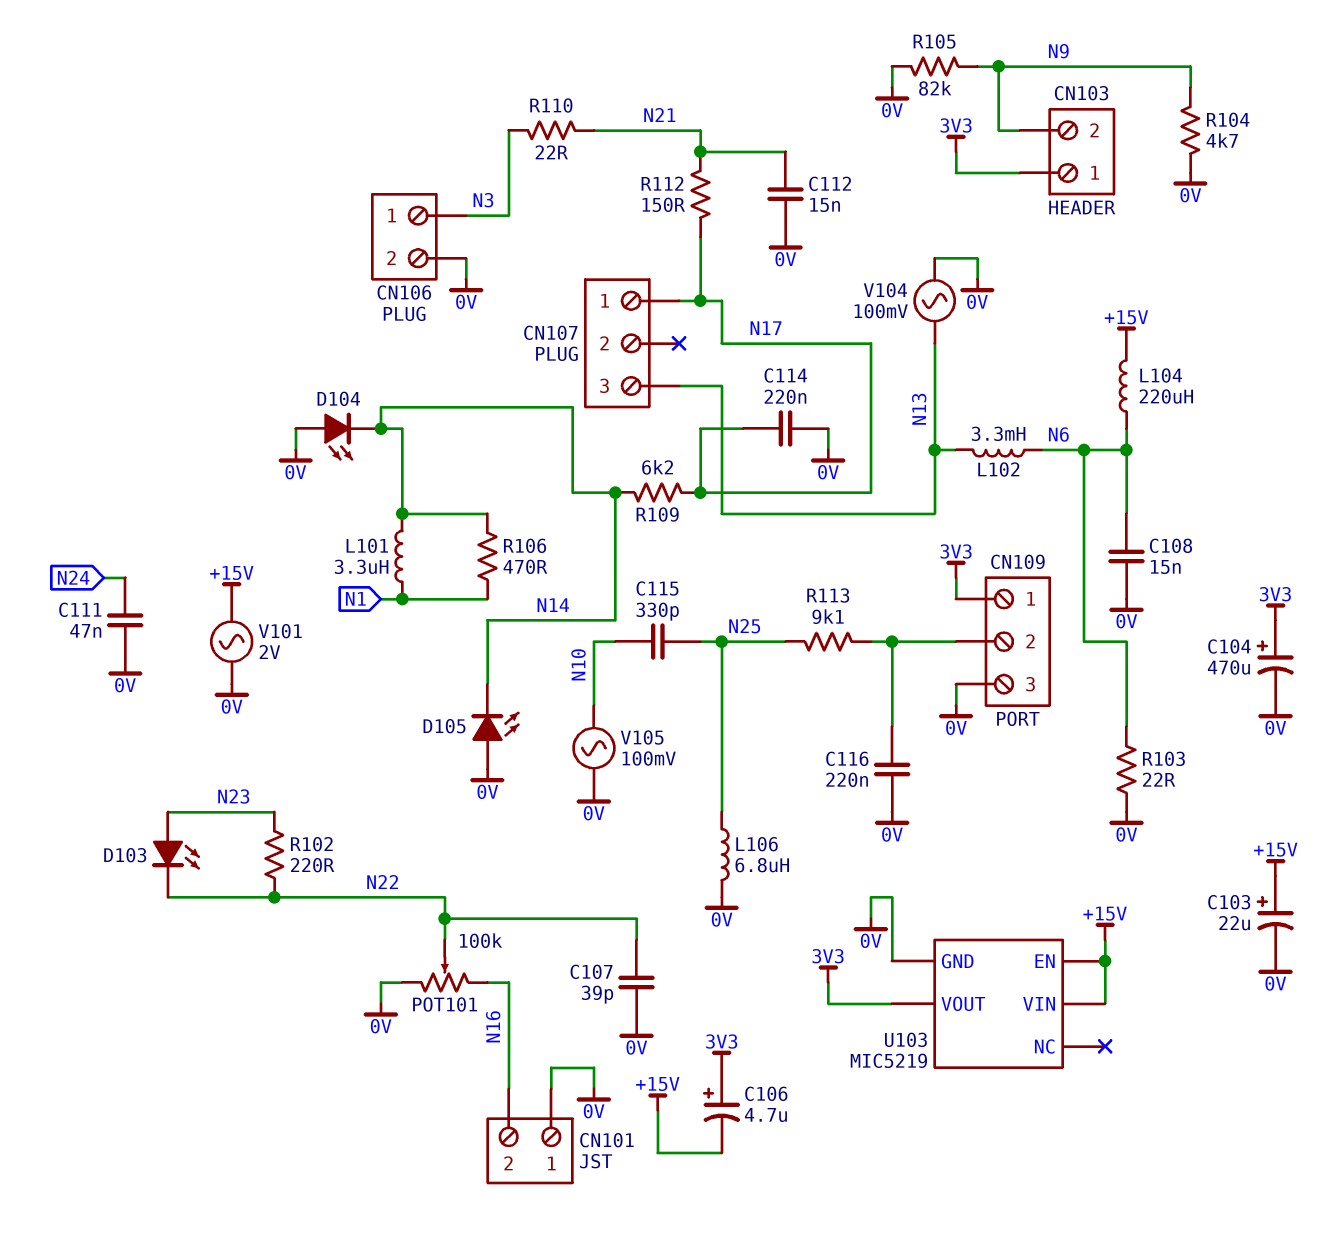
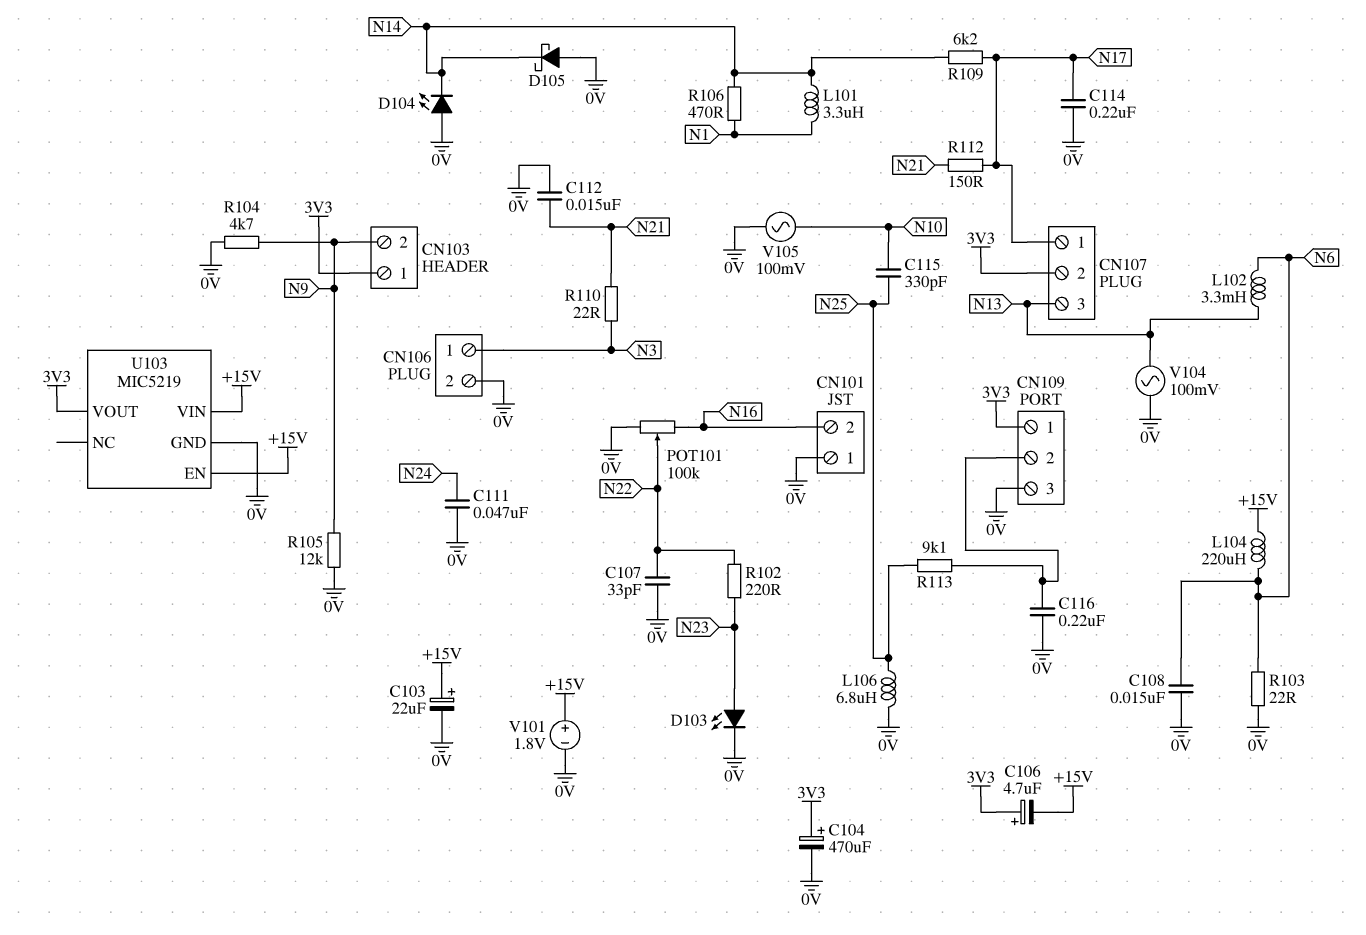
C107: 39pF (0V, N22) -> 33pF (0V, N22)
CN107 pin 2: none -> 3V3
D103: LED (A N23, K N22) -> LED (A N23, K 0V)
D105: LED (A 0V, K N14) -> schottky (A 0V, K N14)
R105: 82k (0V, N9) -> 12k (0V, N9)
V101: AC 2V (+15V, 0V) -> 1.8V (plus +15V, minus 0V)

